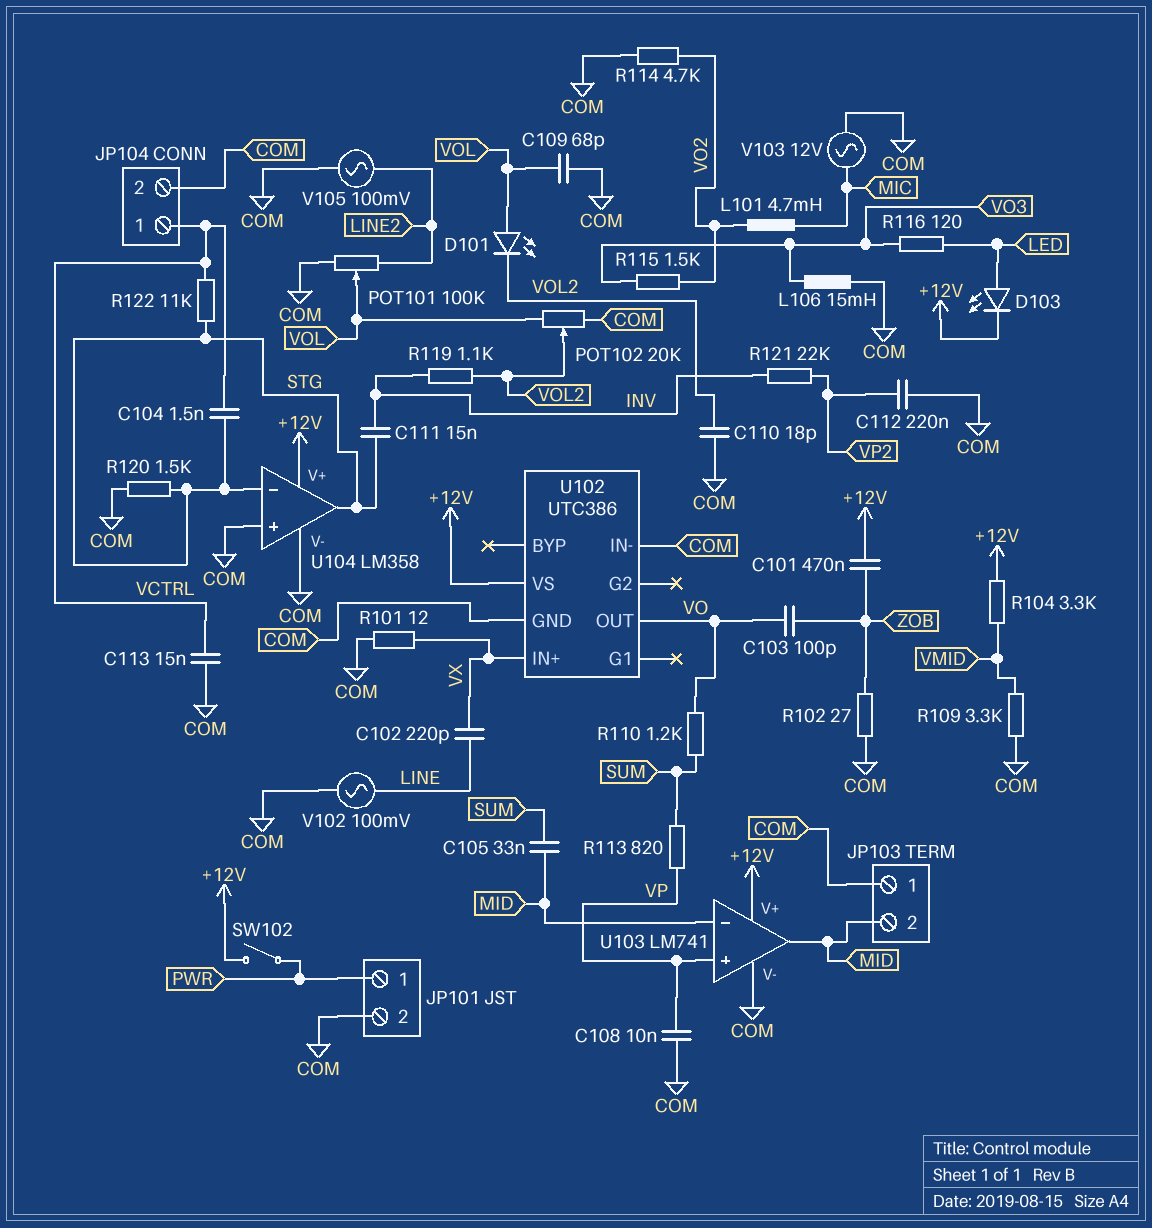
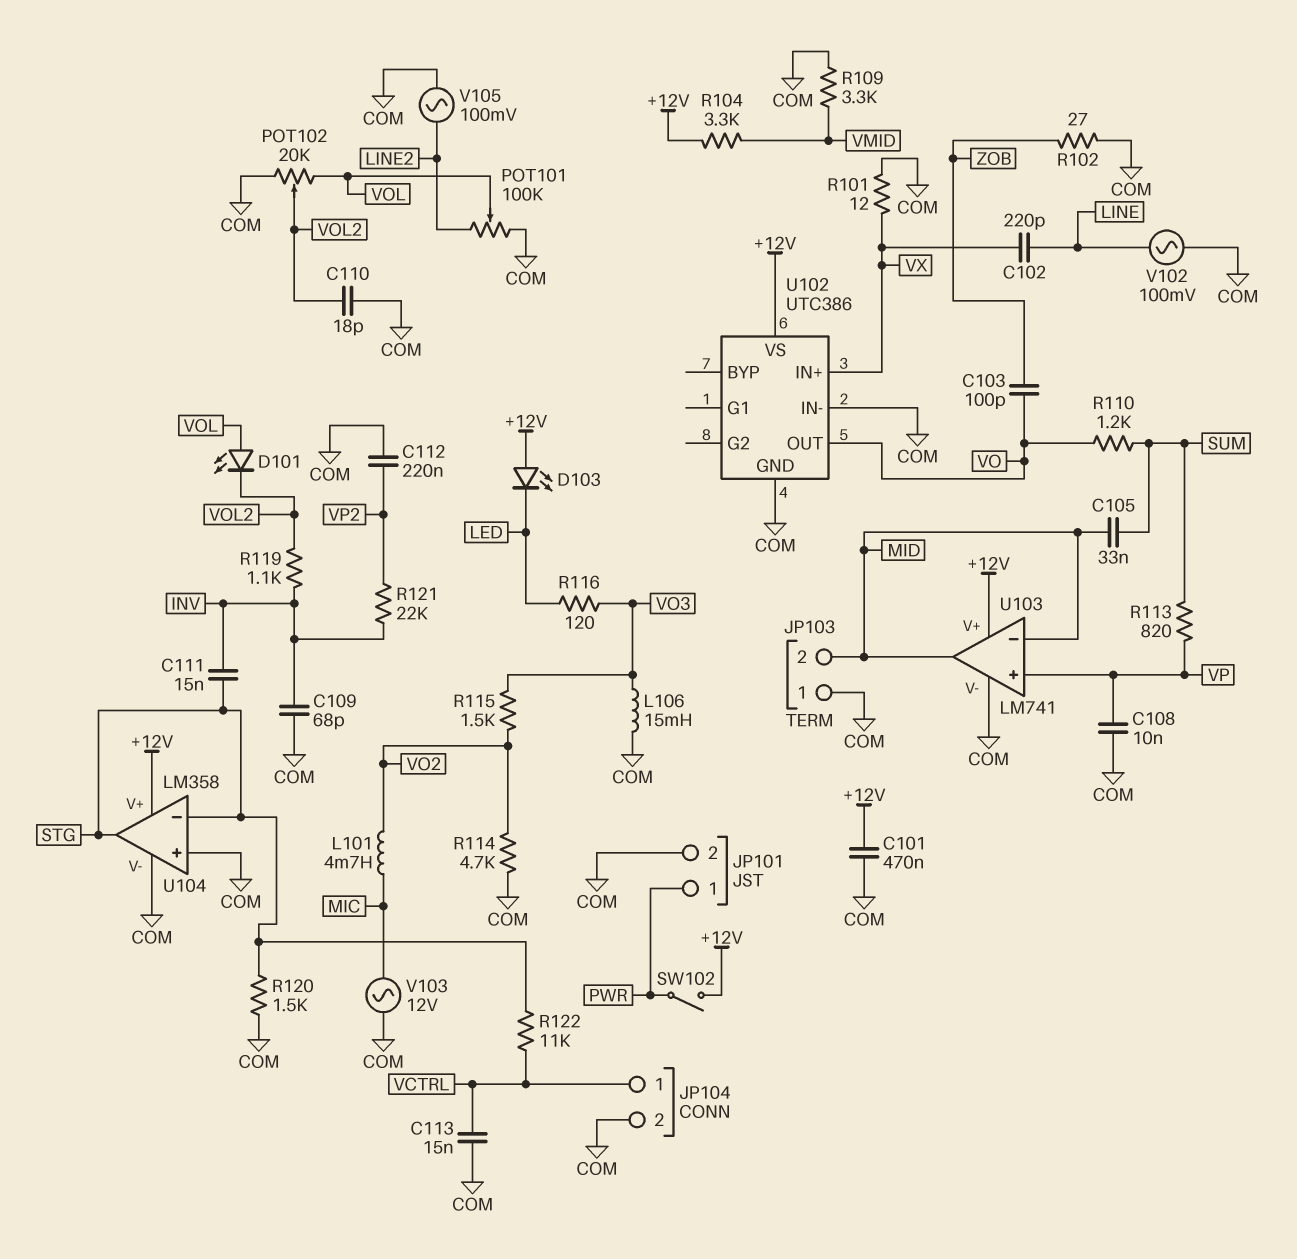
C101: 470nF (+12V, ZOB) -> 470nF (+12V, COM)
C104: 1.5nF (STG, VCTRL) -> none
C109: 68pF (COM, VOL) -> 68pF (COM, INV)
D103: LED (A LED, K +12V) -> LED (A +12V, K LED)

